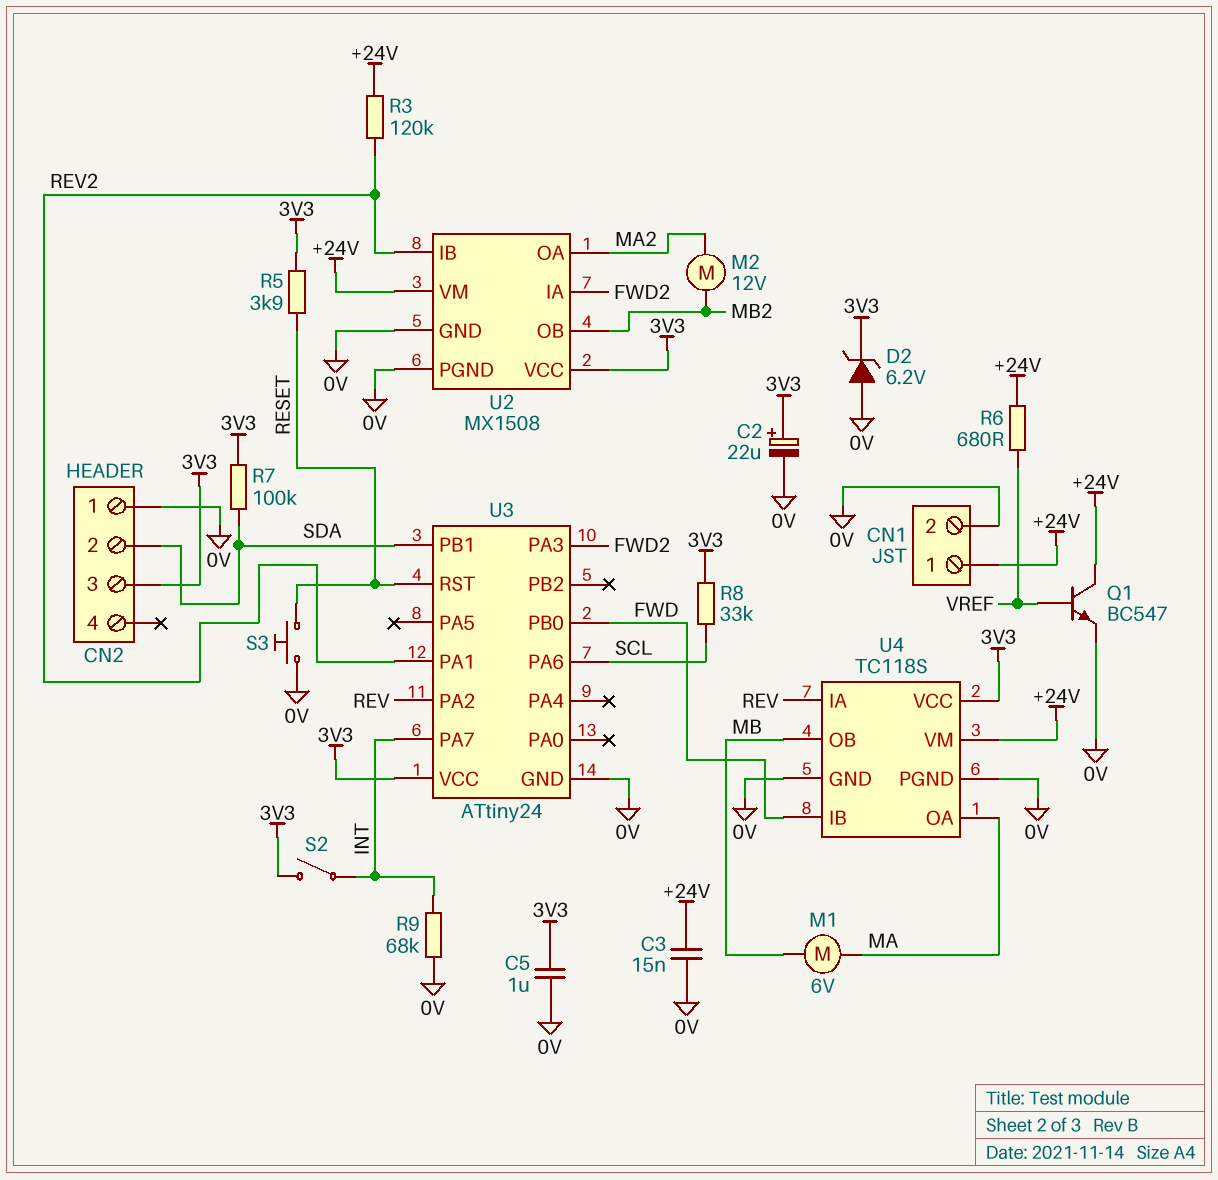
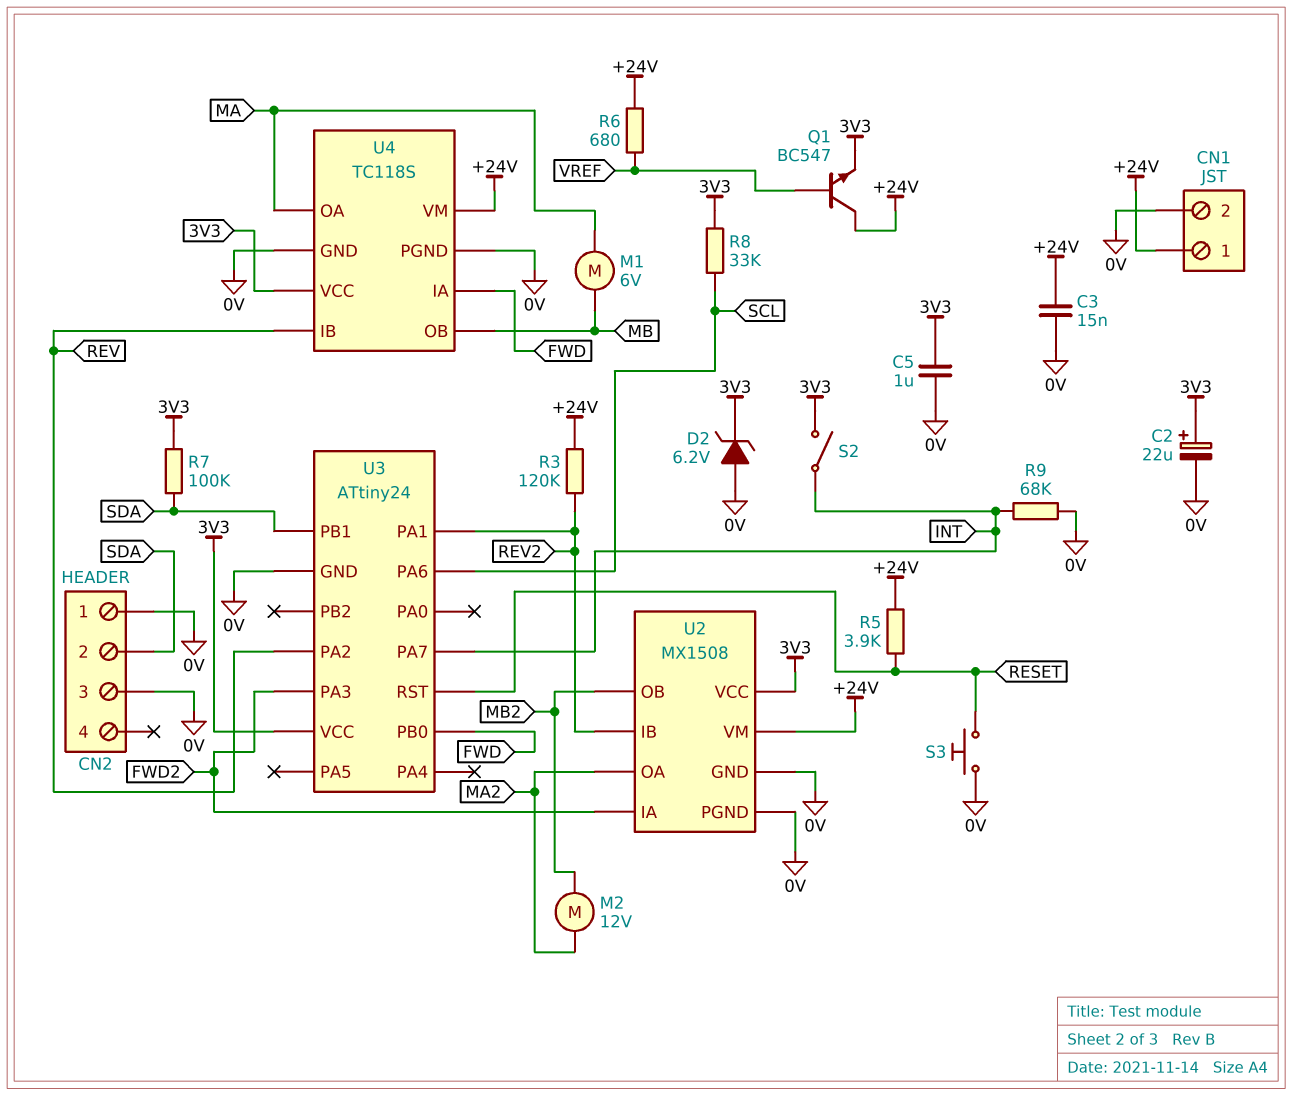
CN2 pin 3: 3V3 -> 0V
Q1: NPN BC547 (B VREF, C +24V, E 0V) -> NPN BC547 (B VREF, C +24V, E 3V3)
R5: 3.9k (3V3, RESET) -> 3.9k (+24V, RESET)
U4 pin IA: REV -> FWD
U4 pin IB: FWD -> REV

